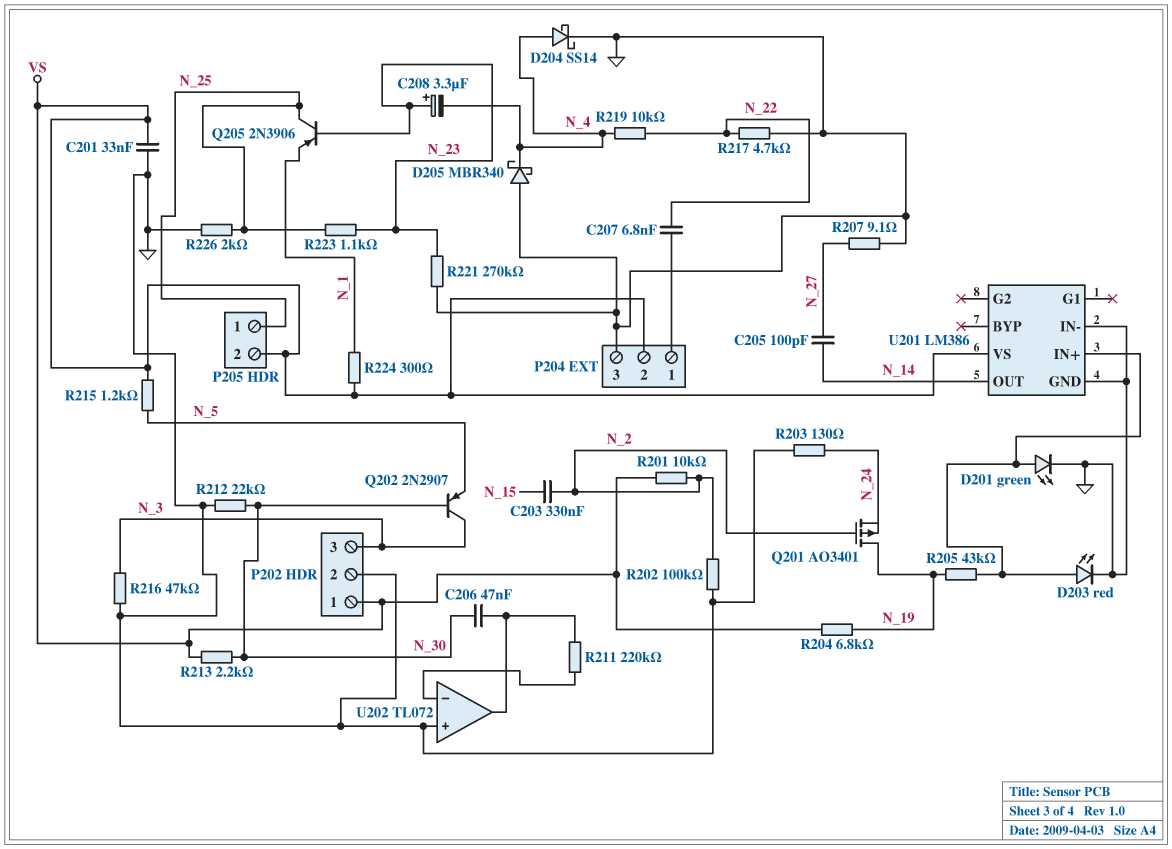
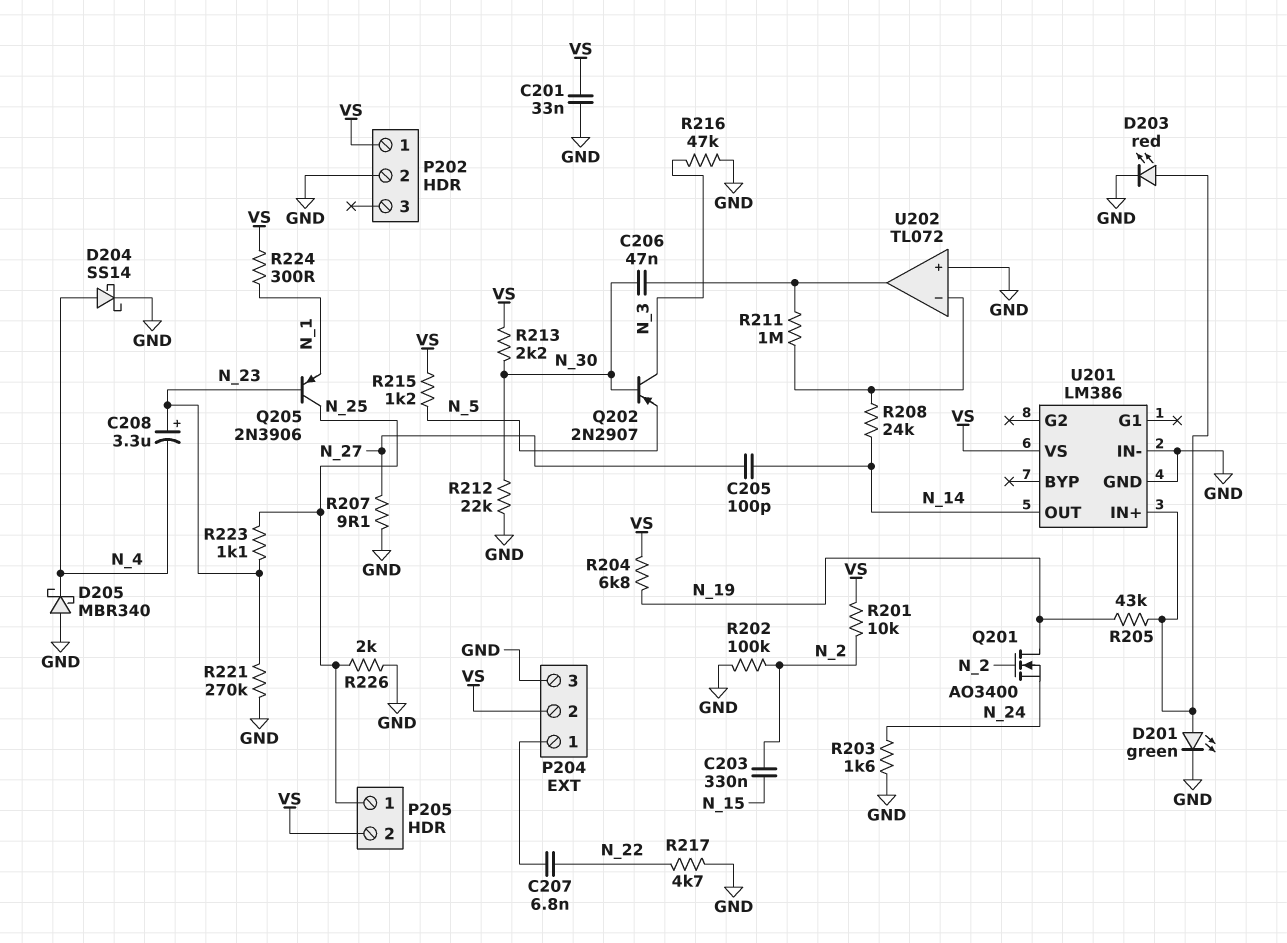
P202 pin 3: N_3 -> none
Q201: PMOS AO3401 (G N_2, D N_19, S N_24) -> NMOS AO3400 (G N_2, D N_19, S N_24)
R203: 130 (GND, N_24) -> 1.6k (GND, N_24)
R208: none -> 24k (N_14, U202/in-)
R211: 220k (U202/in-, U202/out) -> 1M (U202/in-, U202/out)
R219: 10k (N_4, N_22) -> none

